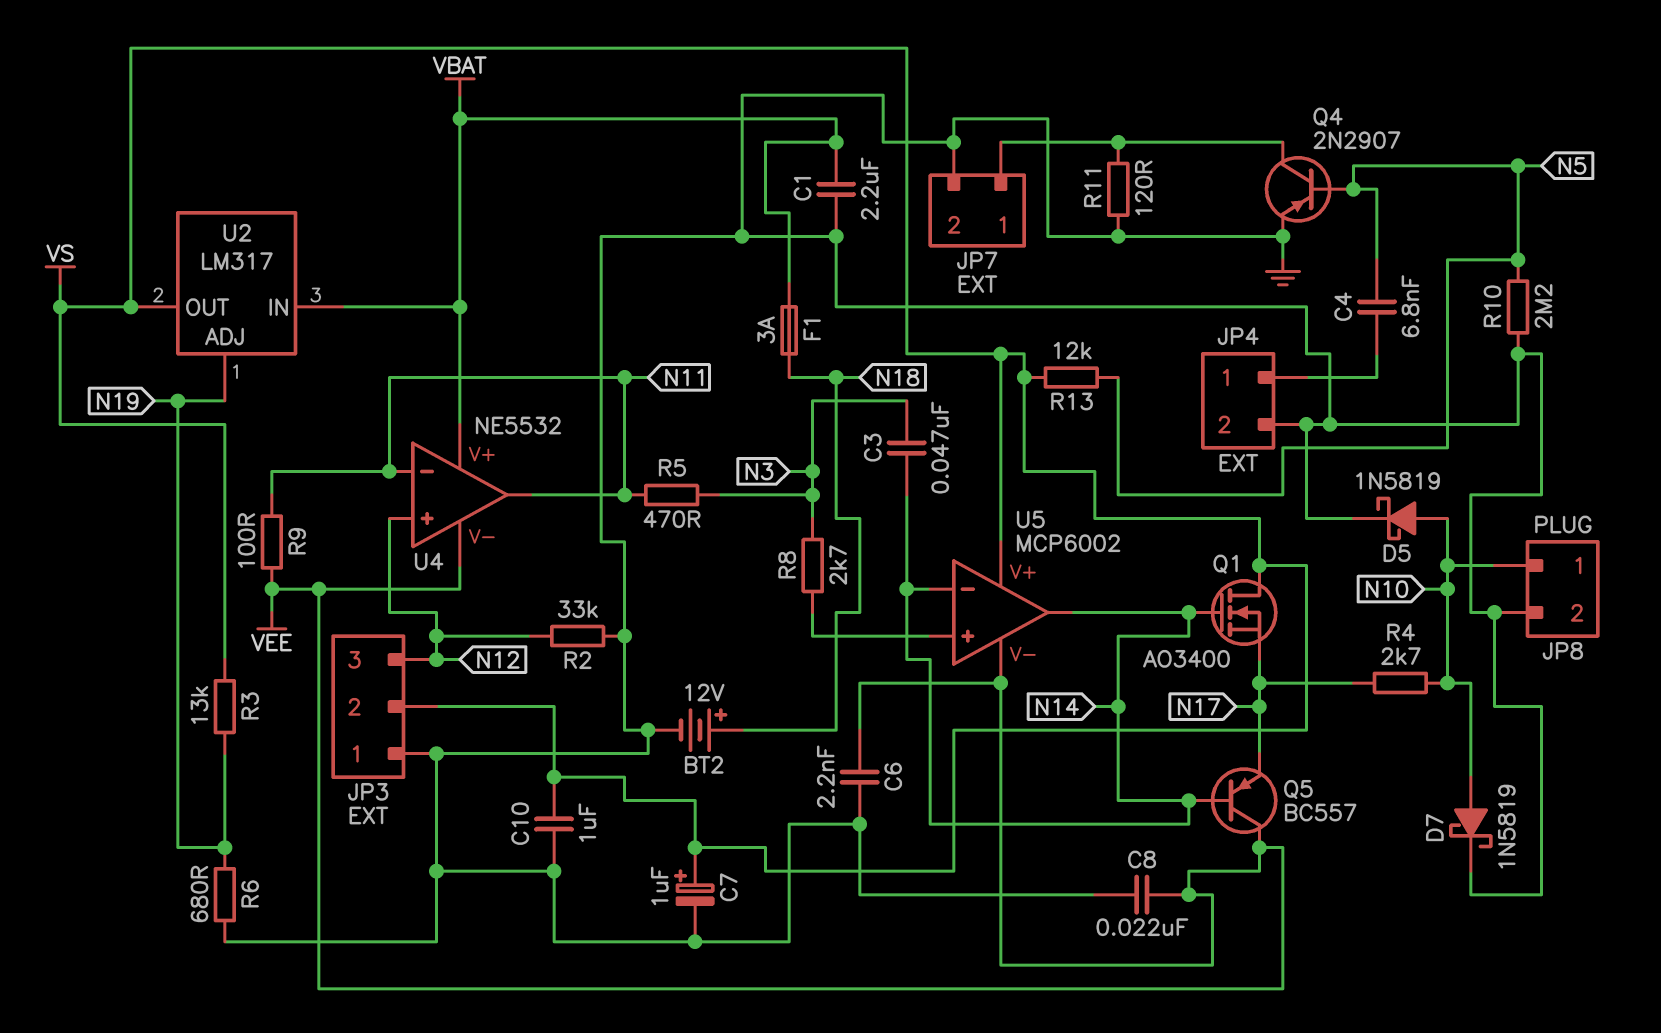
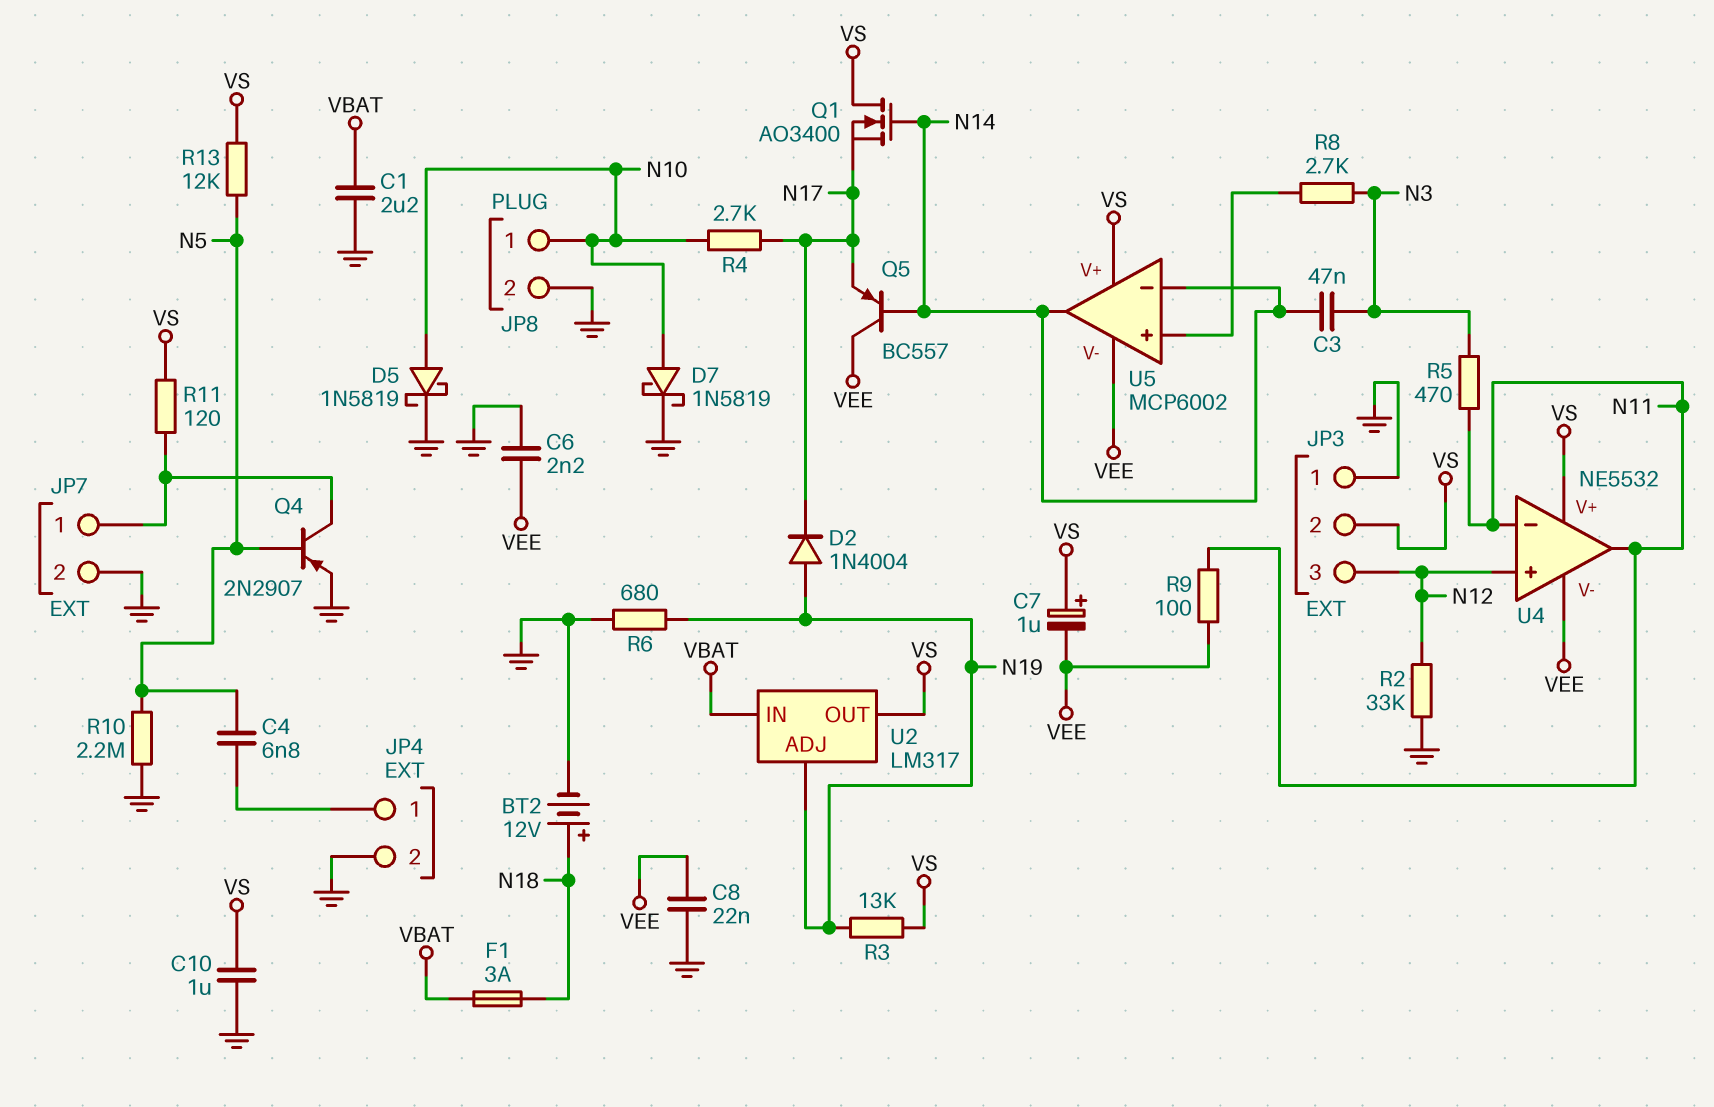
C7: 1uF (plus VS, minus GND) -> 1uF (plus VS, minus VEE)
D2: none -> diode 1N4004 (A N19, K N17)
R11: 120 (GND, JP7/1) -> 120 (JP7/1, VS)
U4 pin V+: VBAT -> VS

